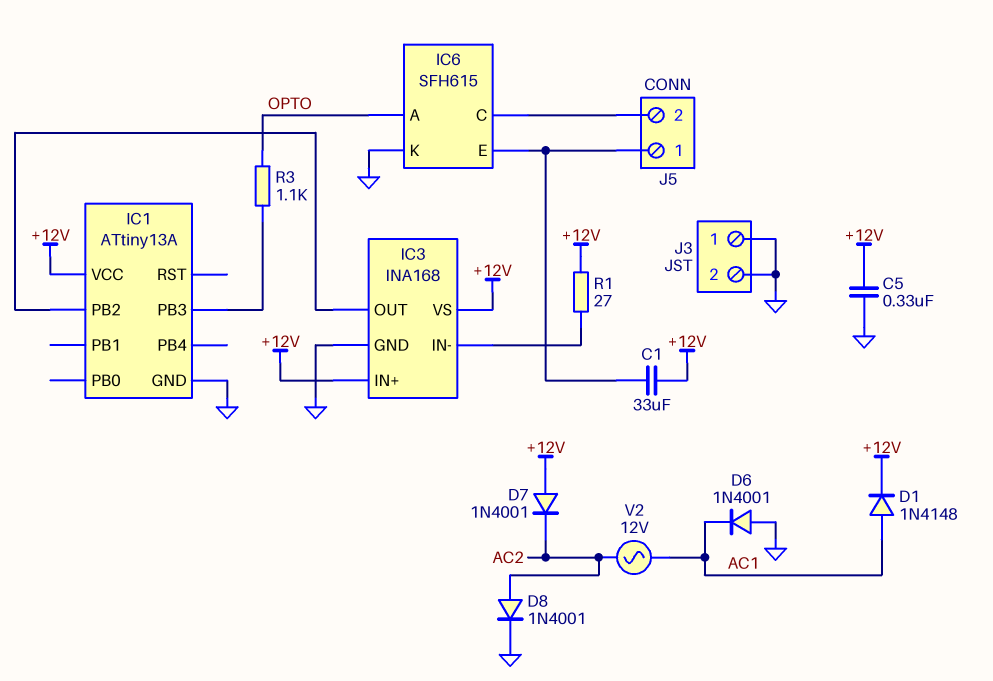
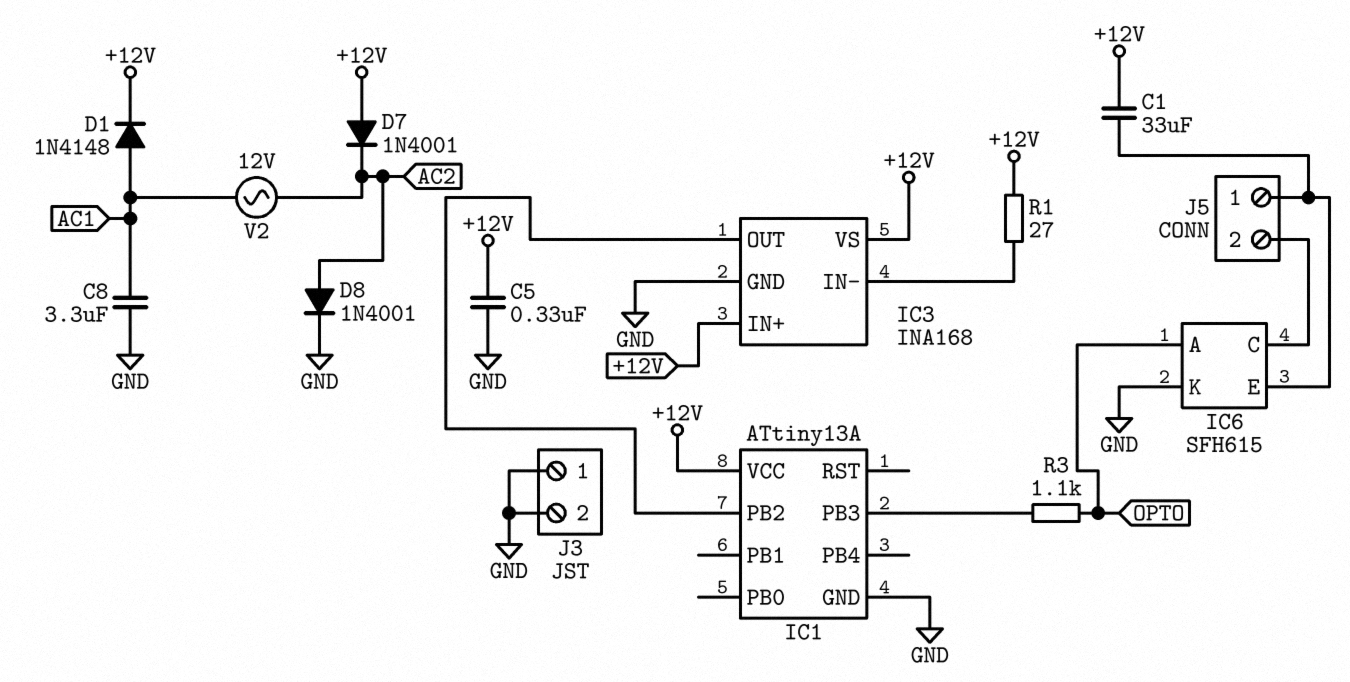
C8: none -> 3.3uF (AC1, GND)
D6: diode 1N4001 (A GND, K AC1) -> none

